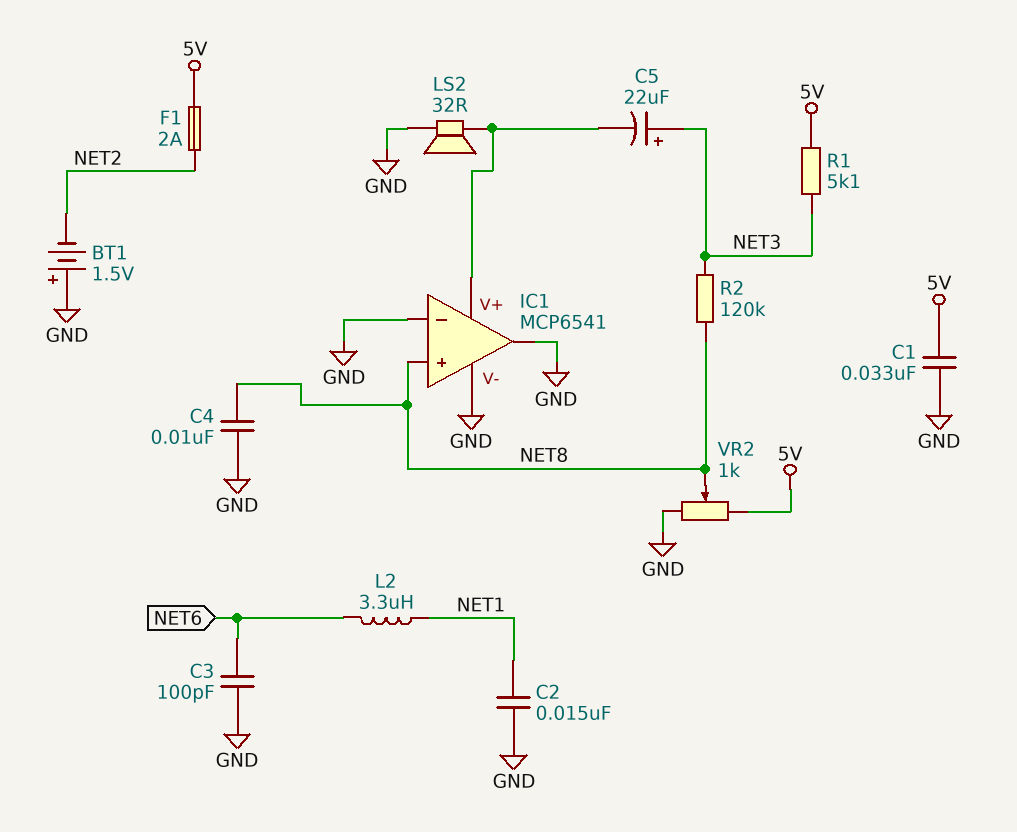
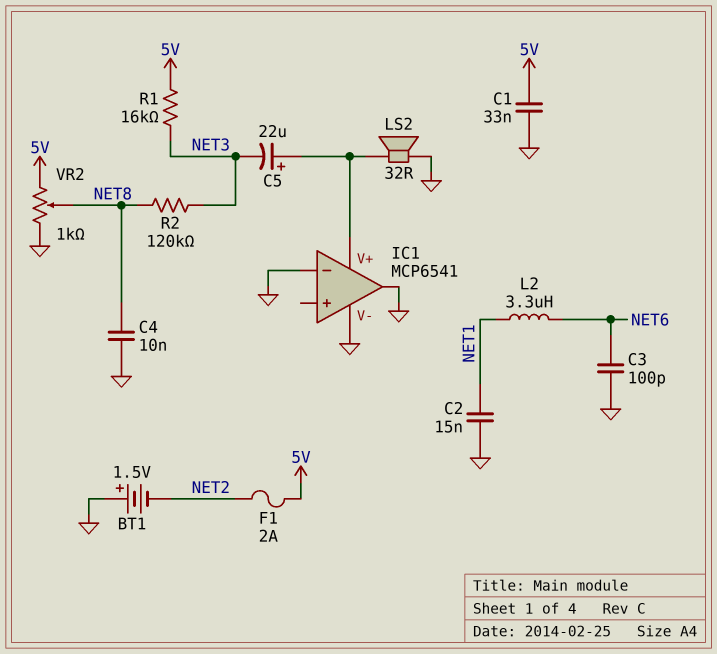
C5: 22uF (plus NET3, minus IC1/V+) -> 22uF (plus IC1/V+, minus NET3)
IC1 pin in+: NET8 -> none
R1: 5.1k (5V, NET3) -> 16k (5V, NET3)

